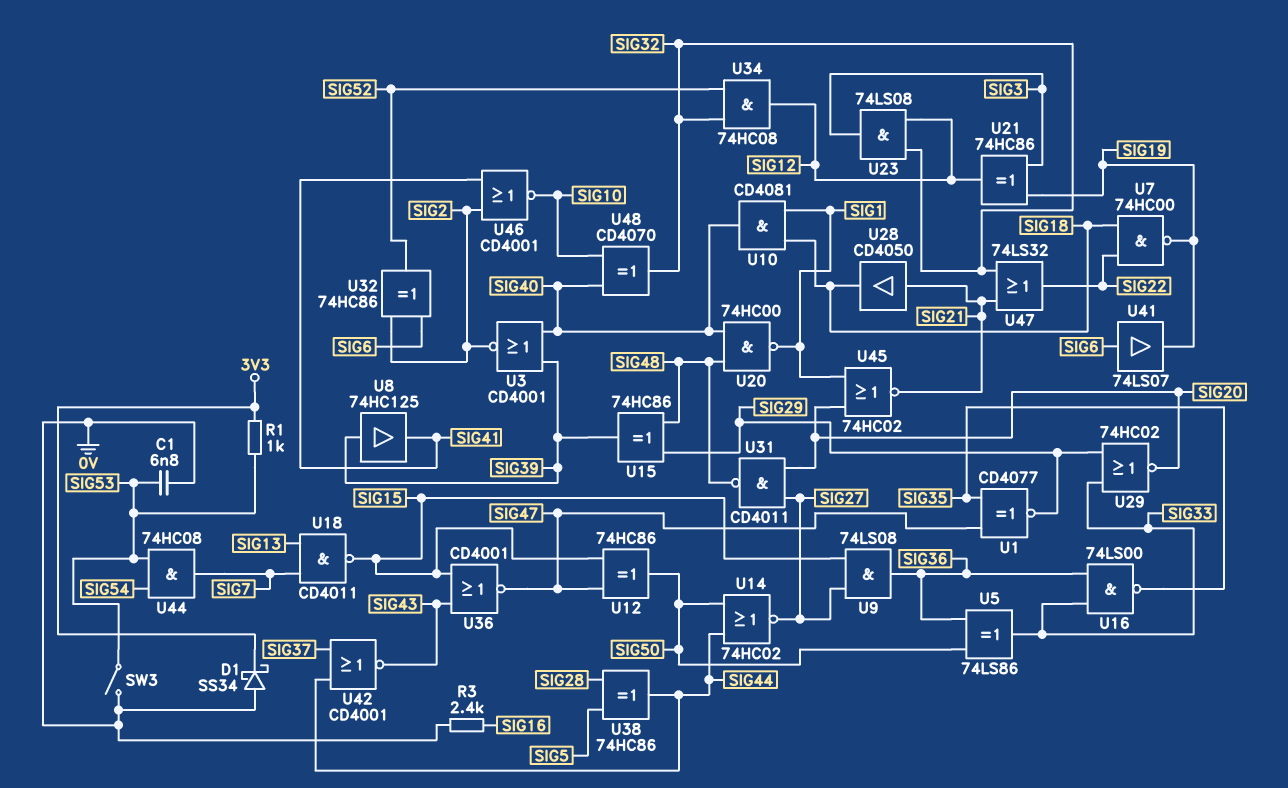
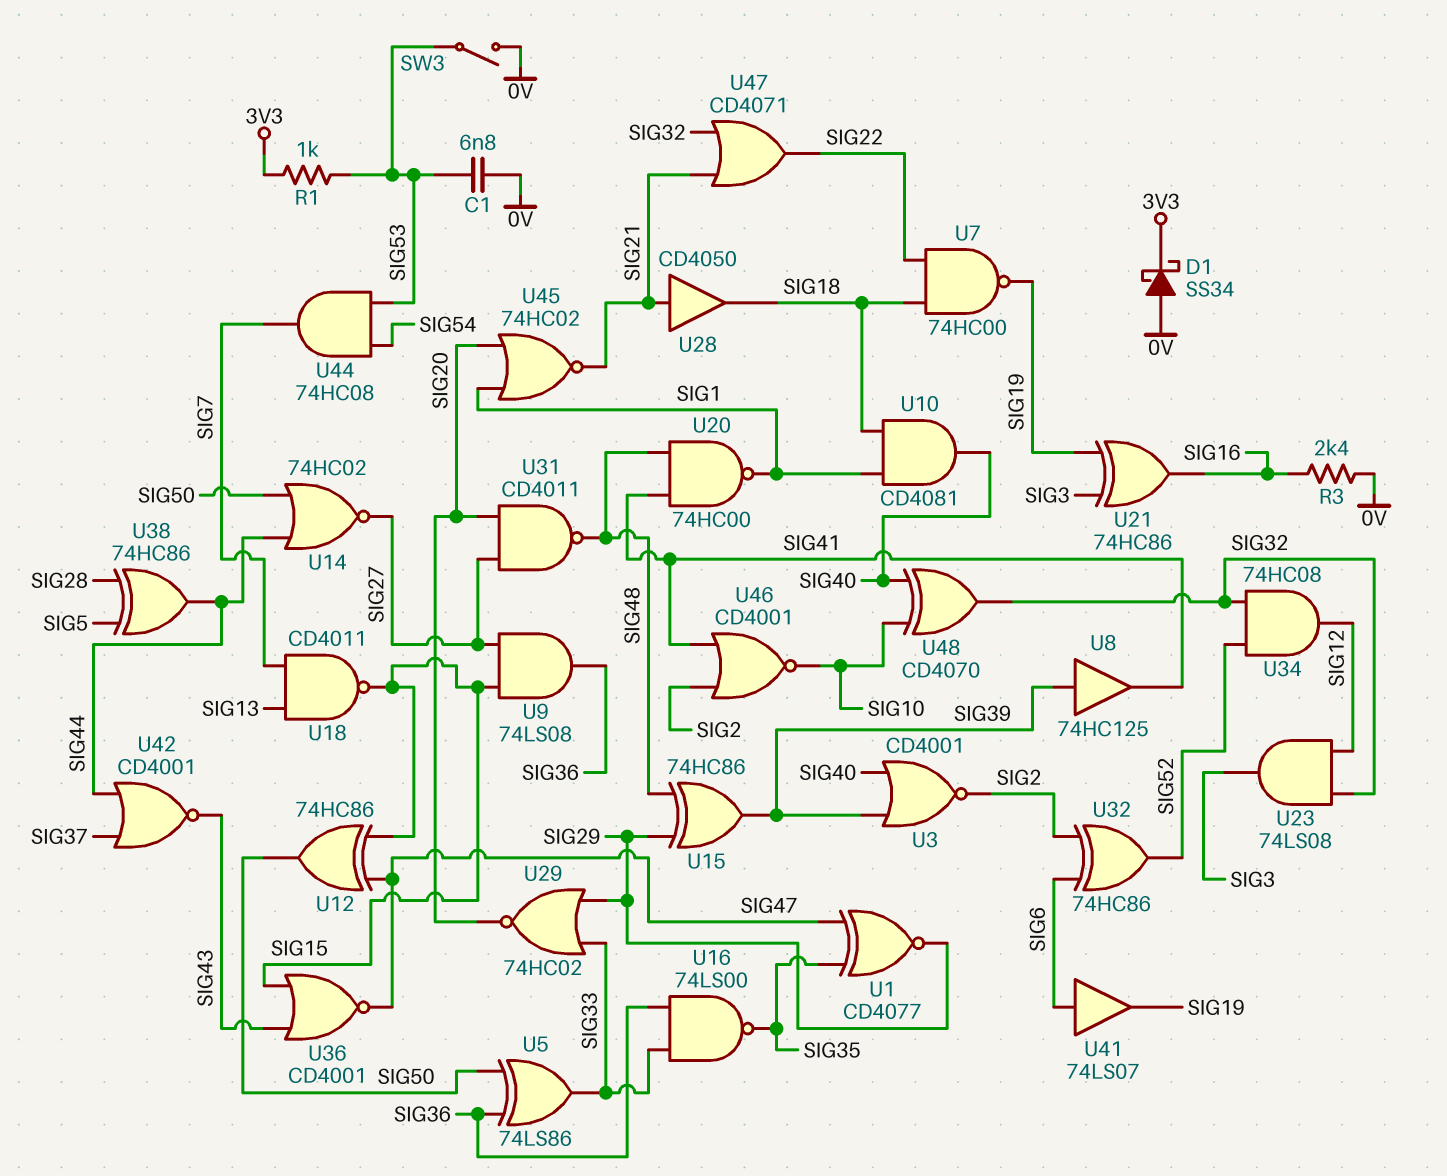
U20: NAND 74HC00 (in SIG40, in SIG48, out SIG1) -> NAND 74HC00 (in SIG41, in SIG48, out SIG1)
U21: XOR 74HC86 (in SIG3, in SIG19, out SIG12) -> XOR 74HC86 (in SIG3, in SIG19, out SIG16)
U47: OR 74LS32 (in SIG21, in SIG32, out SIG22) -> OR CD4071 (in SIG21, in SIG32, out SIG22)

